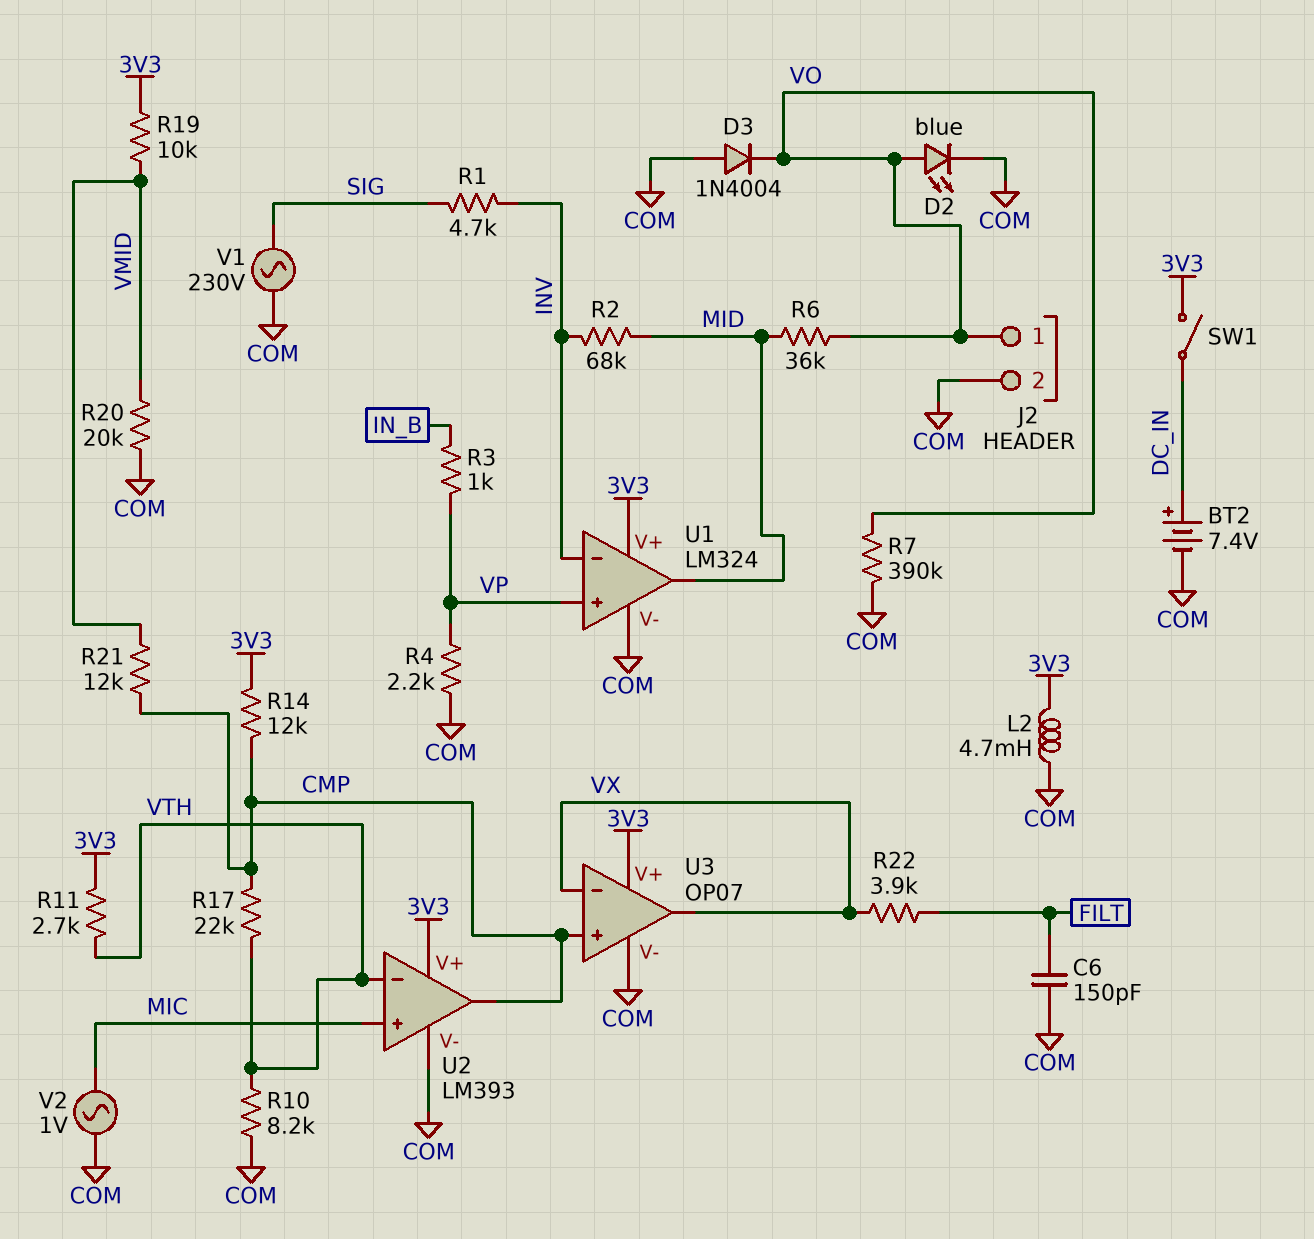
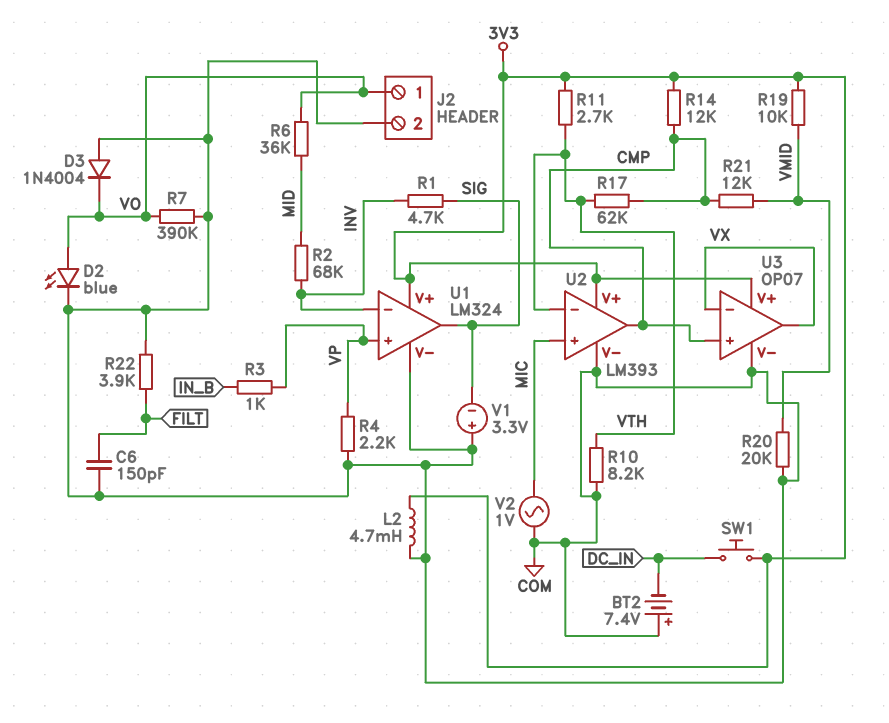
BT2: 7.4V (plus DC_IN, minus COM) -> 7.4V (plus COM, minus DC_IN)
R17: 22k (CMP, VTH) -> 62k (CMP, VTH)
R22: 3.9k (FILT, VX) -> 3.9k (COM, FILT)
SW1: switch (3V3, DC_IN) -> button (3V3, DC_IN)
U1 pin out: MID -> SIG
V1: AC 230V (COM, SIG) -> 3.3V (plus COM, minus SIG)

